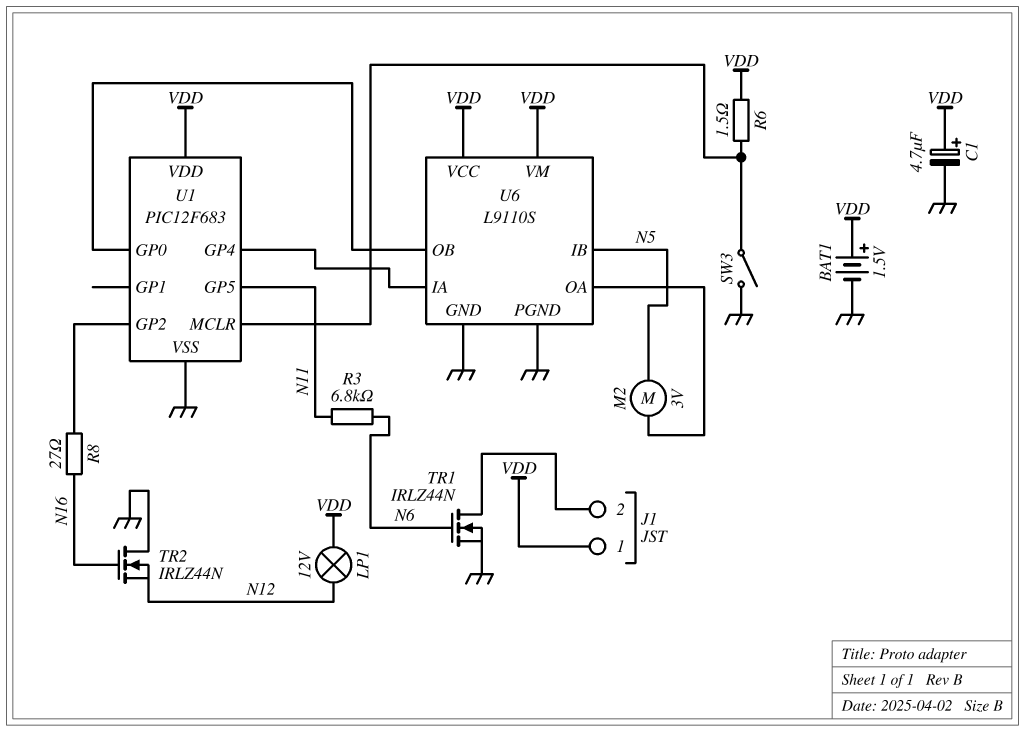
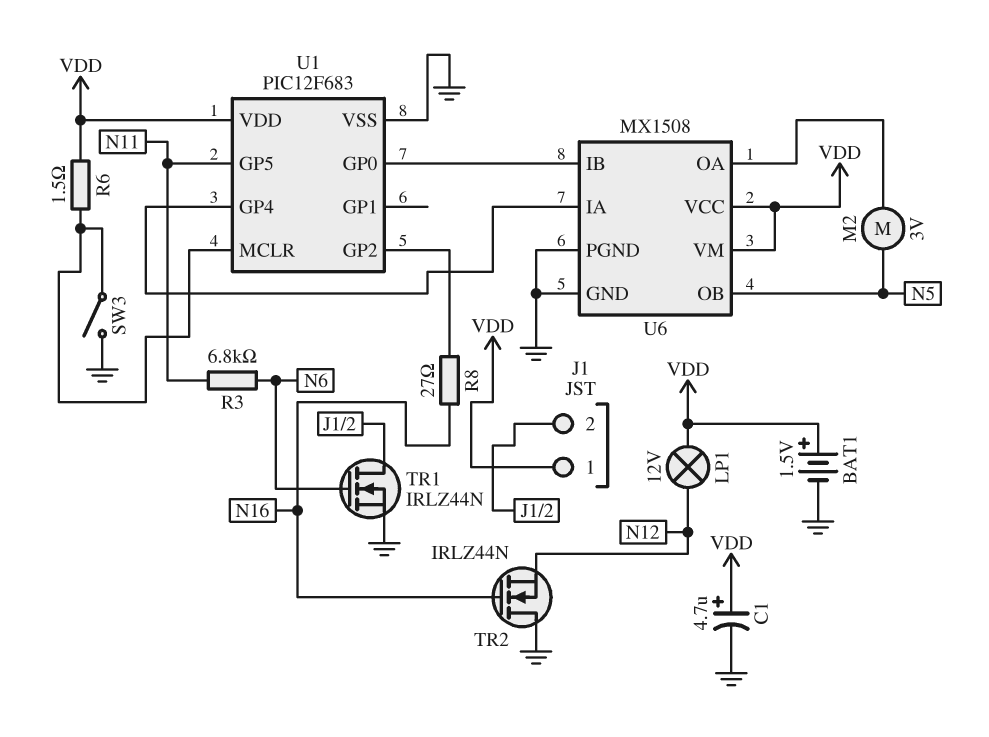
U6: L9110S -> MX1508
U6 pin IB: N5 -> U1/GP0
U6 pin OB: U1/GP0 -> N5

